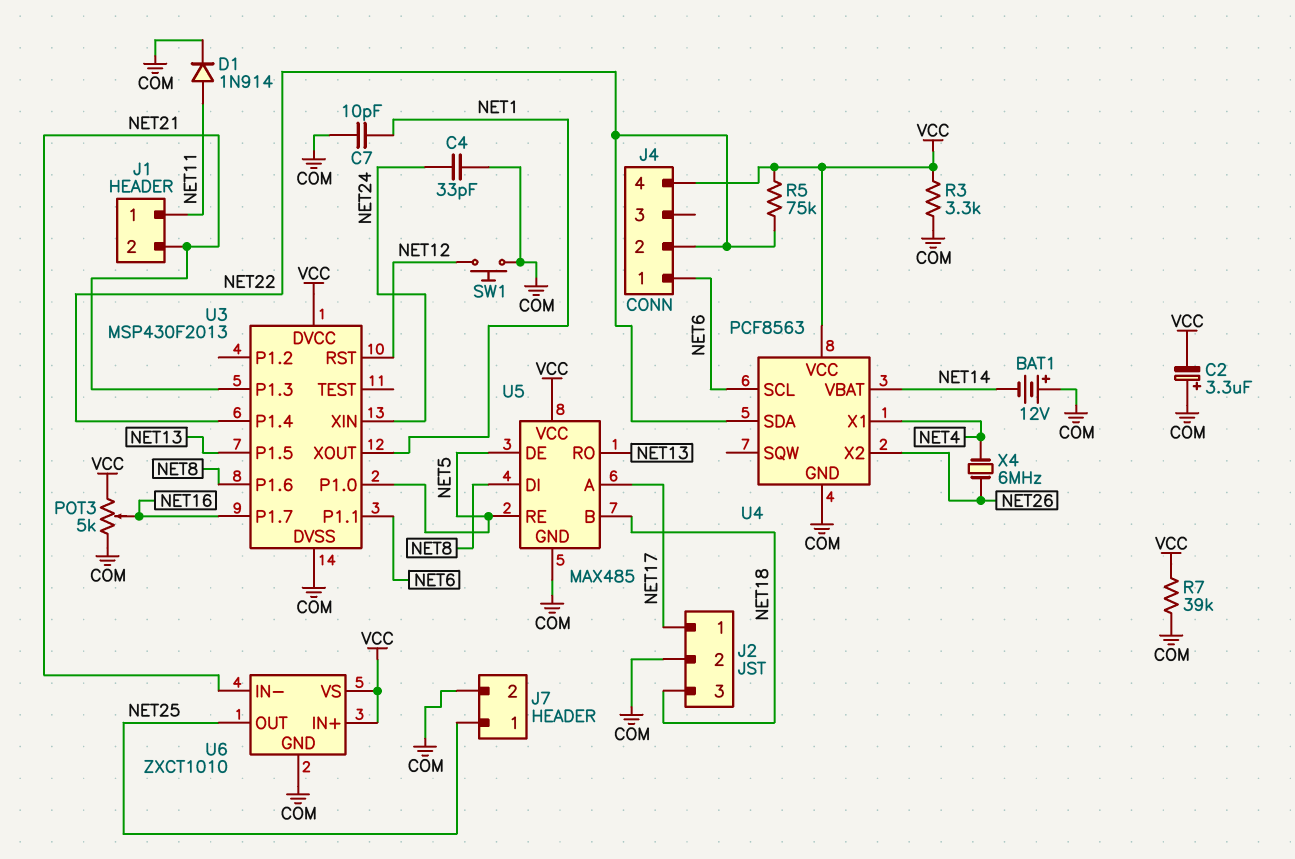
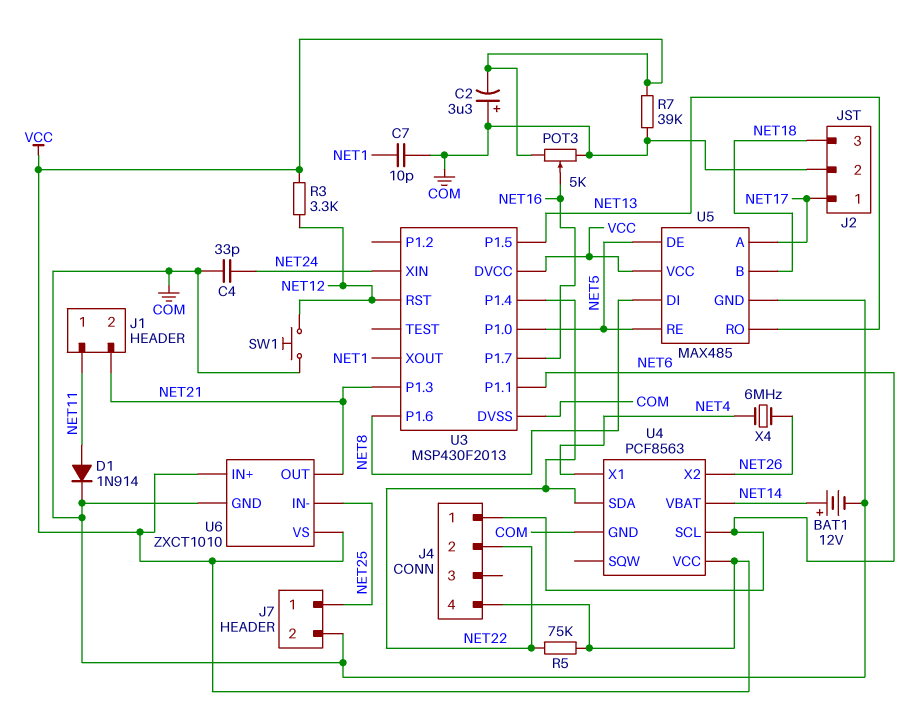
BAT1: 12V (plus COM, minus NET14) -> 12V (plus NET14, minus COM)
R3: 3.3k (COM, VCC) -> 3.3k (NET12, VCC)
U6 pin IN-: NET21 -> NET25
U6 pin OUT: NET25 -> NET21

